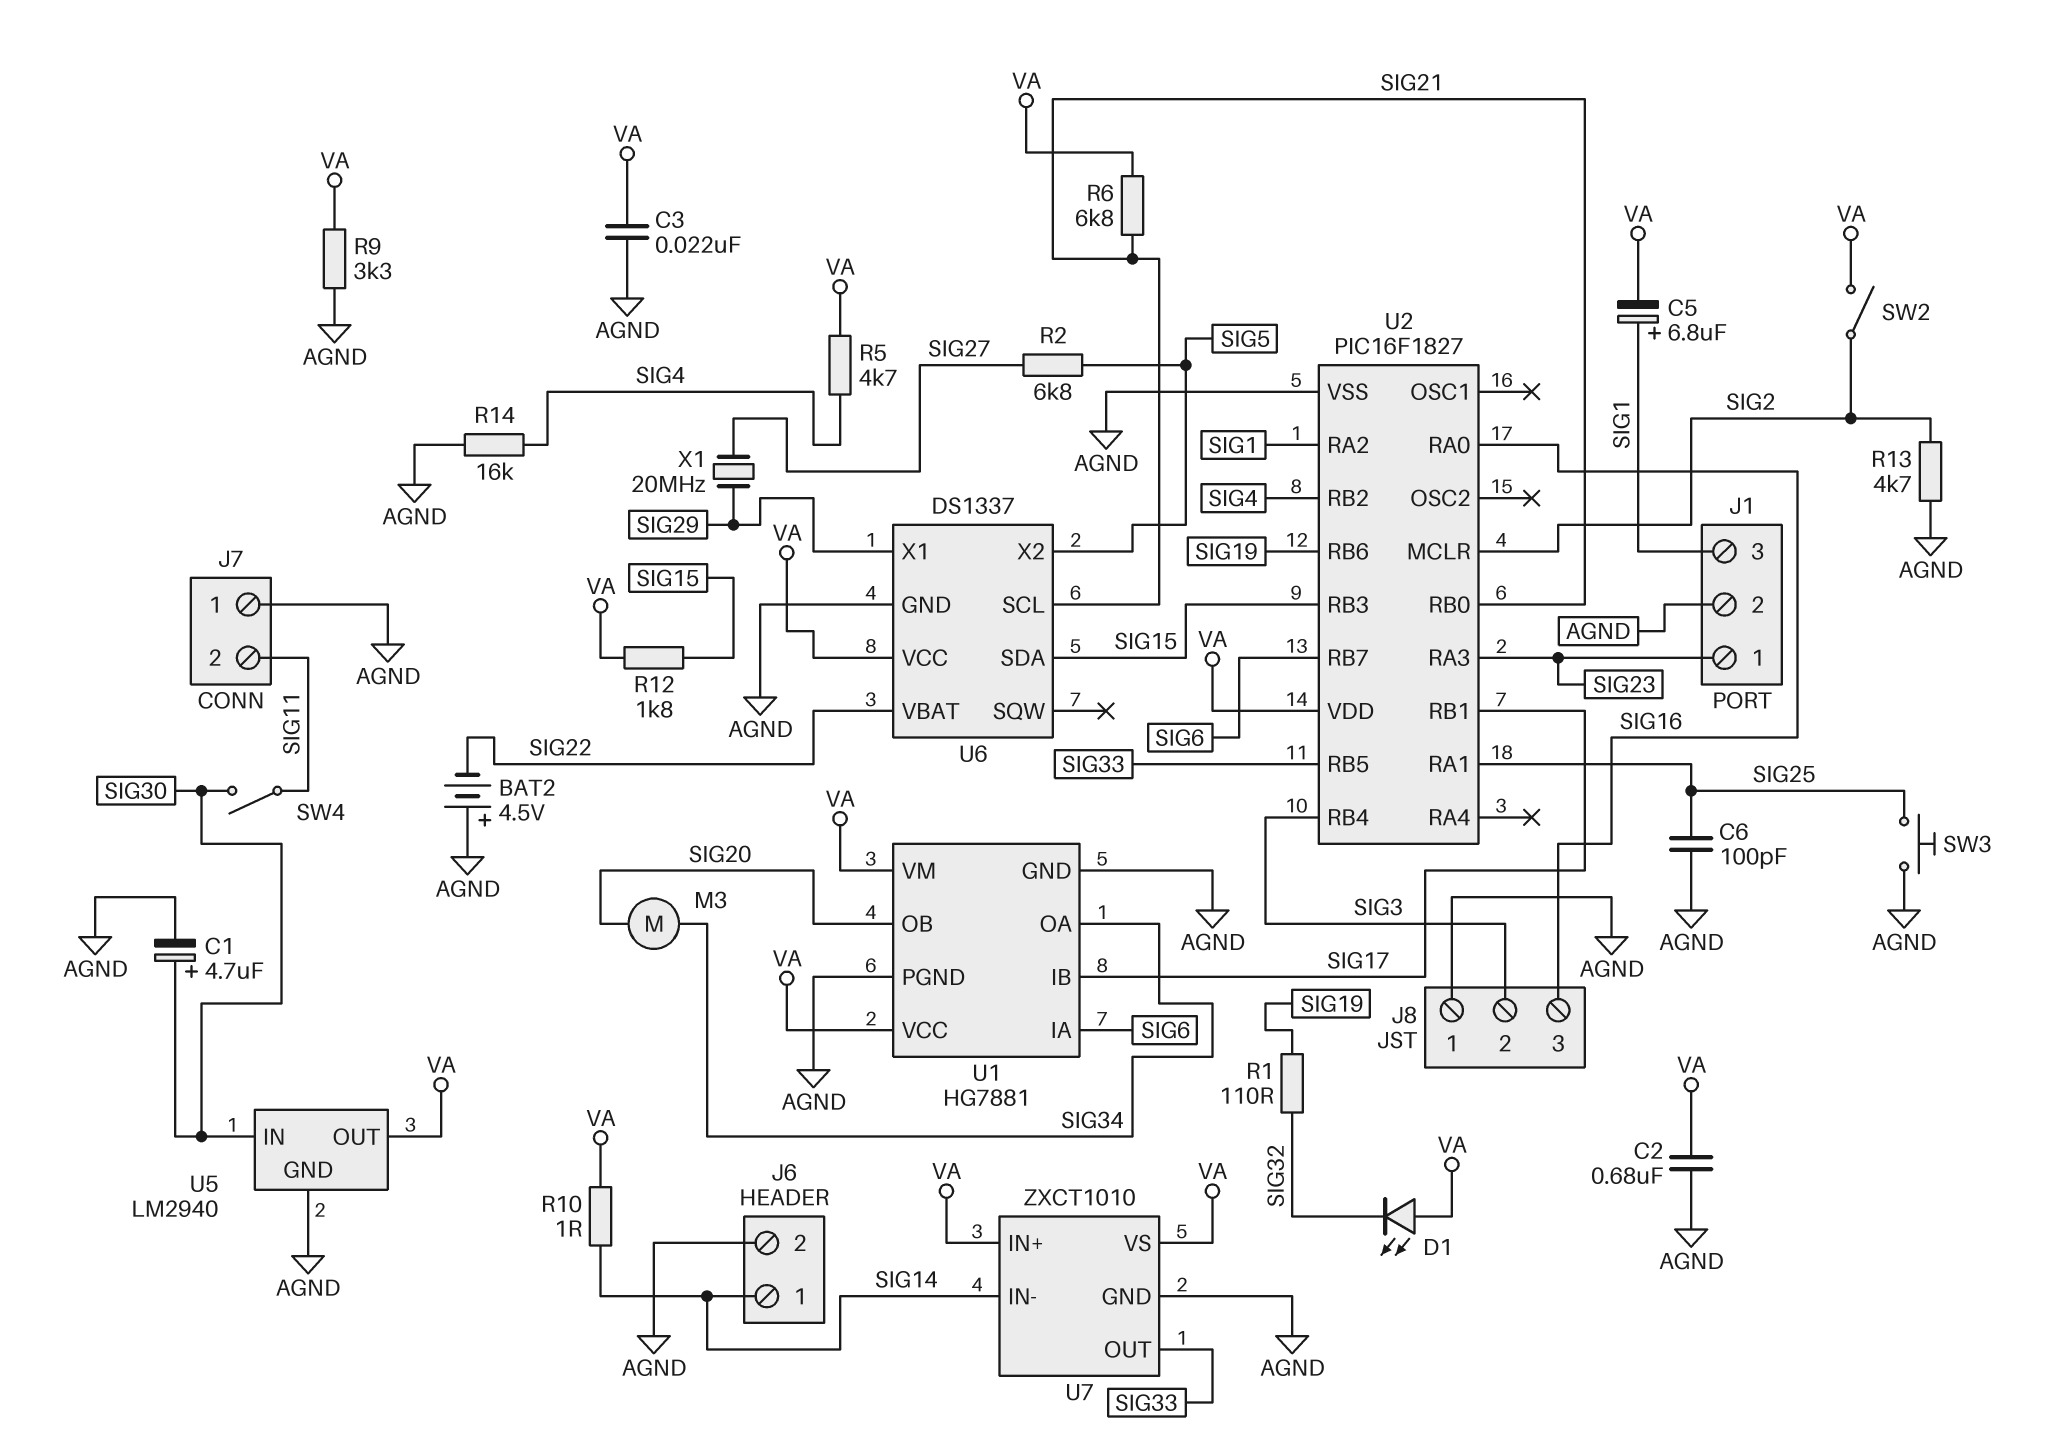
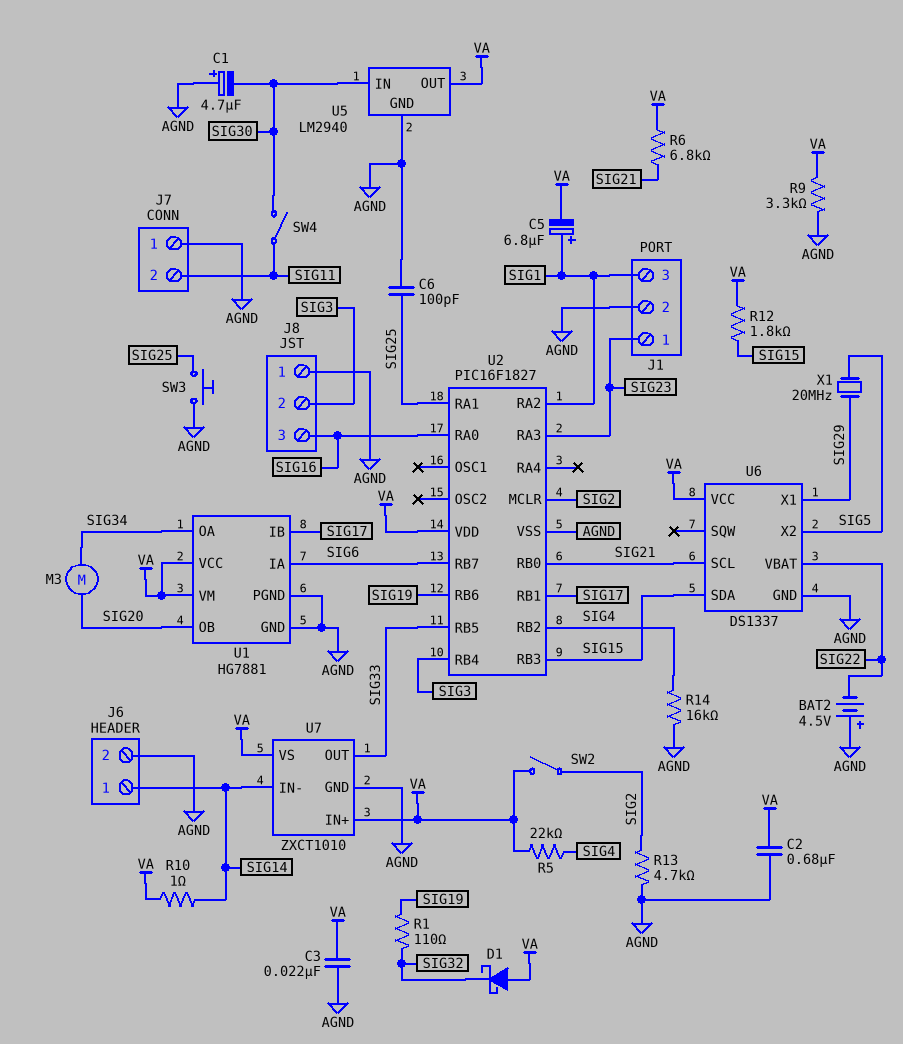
C1: 4.7uF (plus SIG30, minus AGND) -> 4.7uF (plus AGND, minus SIG30)
D1: LED (A VA, K SIG32) -> schottky (A VA, K SIG32)
R2: 6.8k (SIG5, SIG27) -> none
R5: 4.7k (SIG4, VA) -> 22k (SIG4, VA)
X1: 20MHz (SIG27, SIG29) -> 20MHz (SIG5, SIG29)

